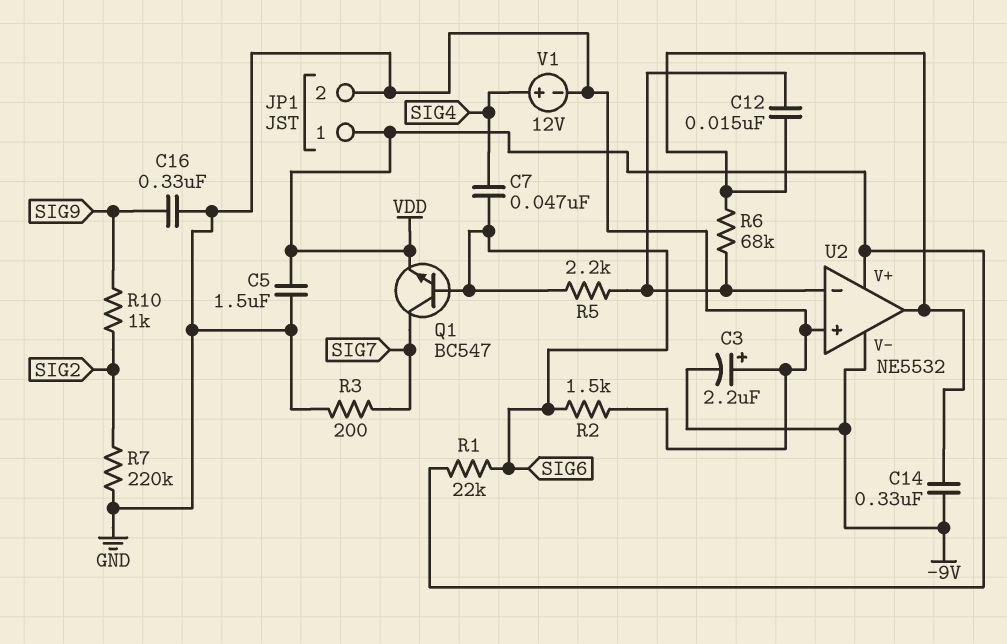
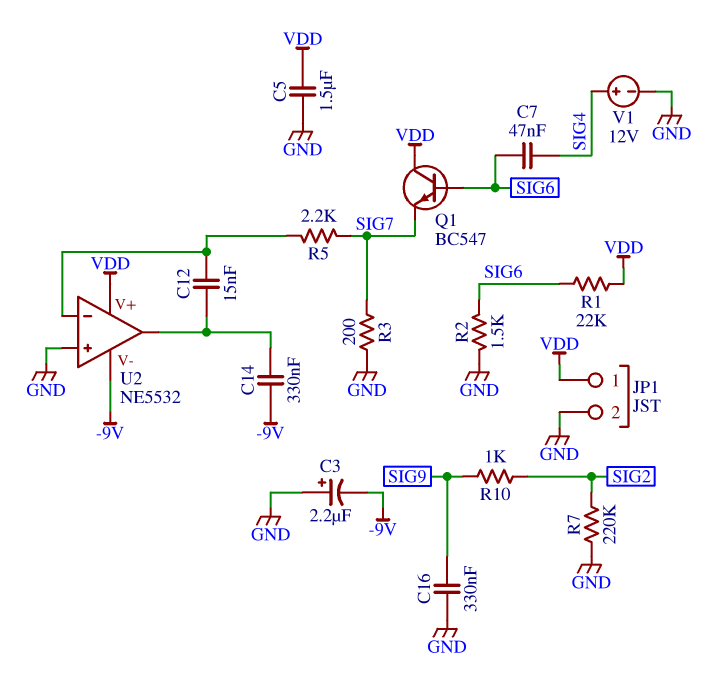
Q1: NPN BC547 (B SIG6, C SIG7, E VDD) -> NPN BC547 (B SIG6, C VDD, E SIG7)
R5: 2.2k (SIG6, U2/in-) -> 2.2k (SIG7, U2/in-)
R6: 68k (U2/in-, U2/out) -> none

